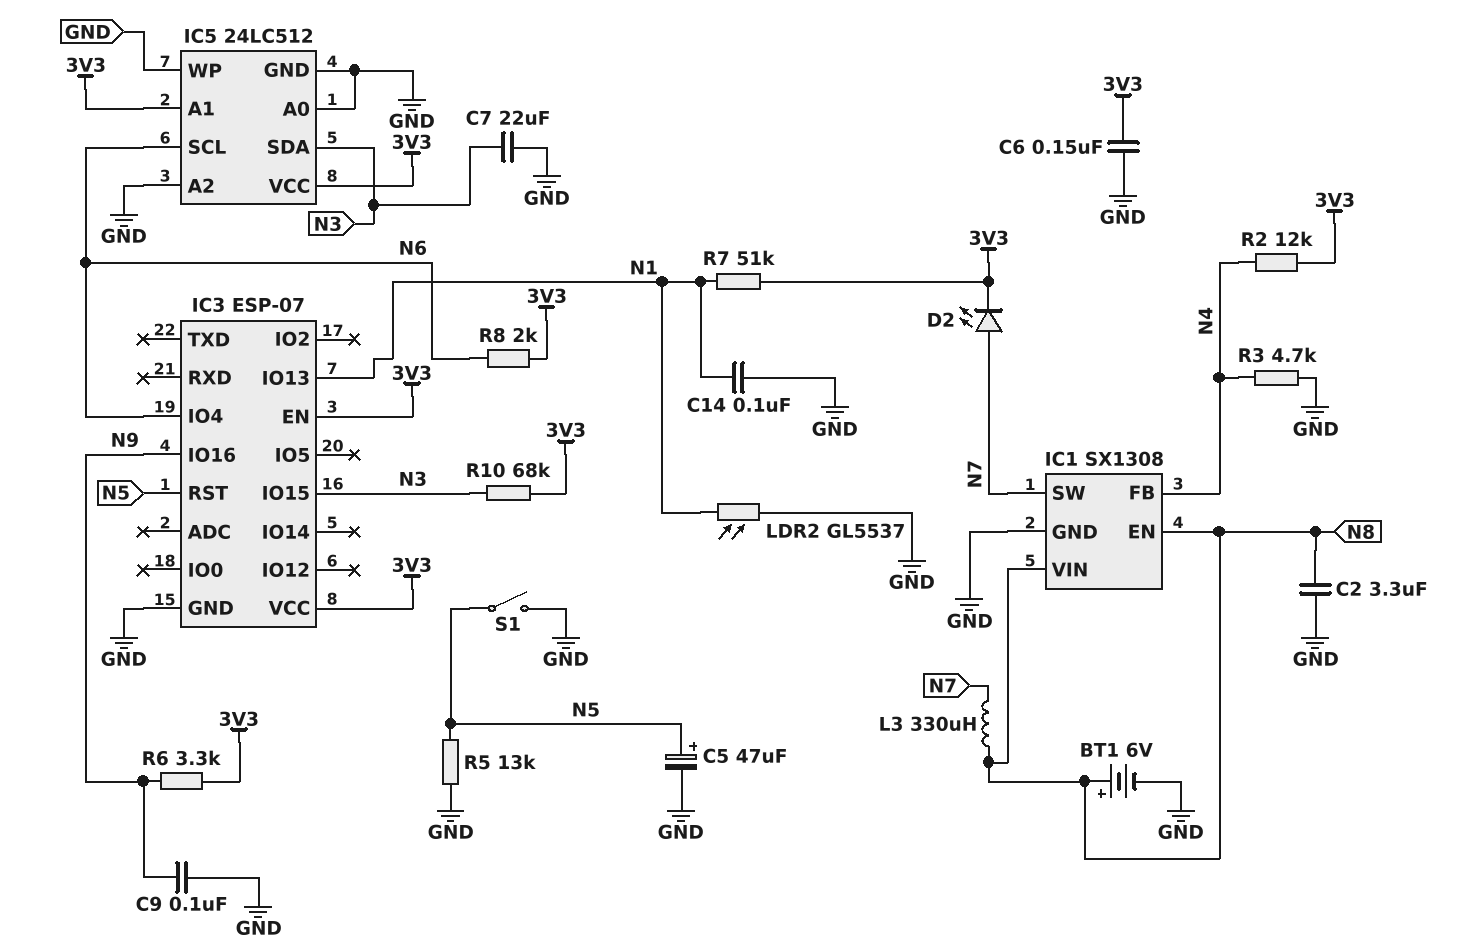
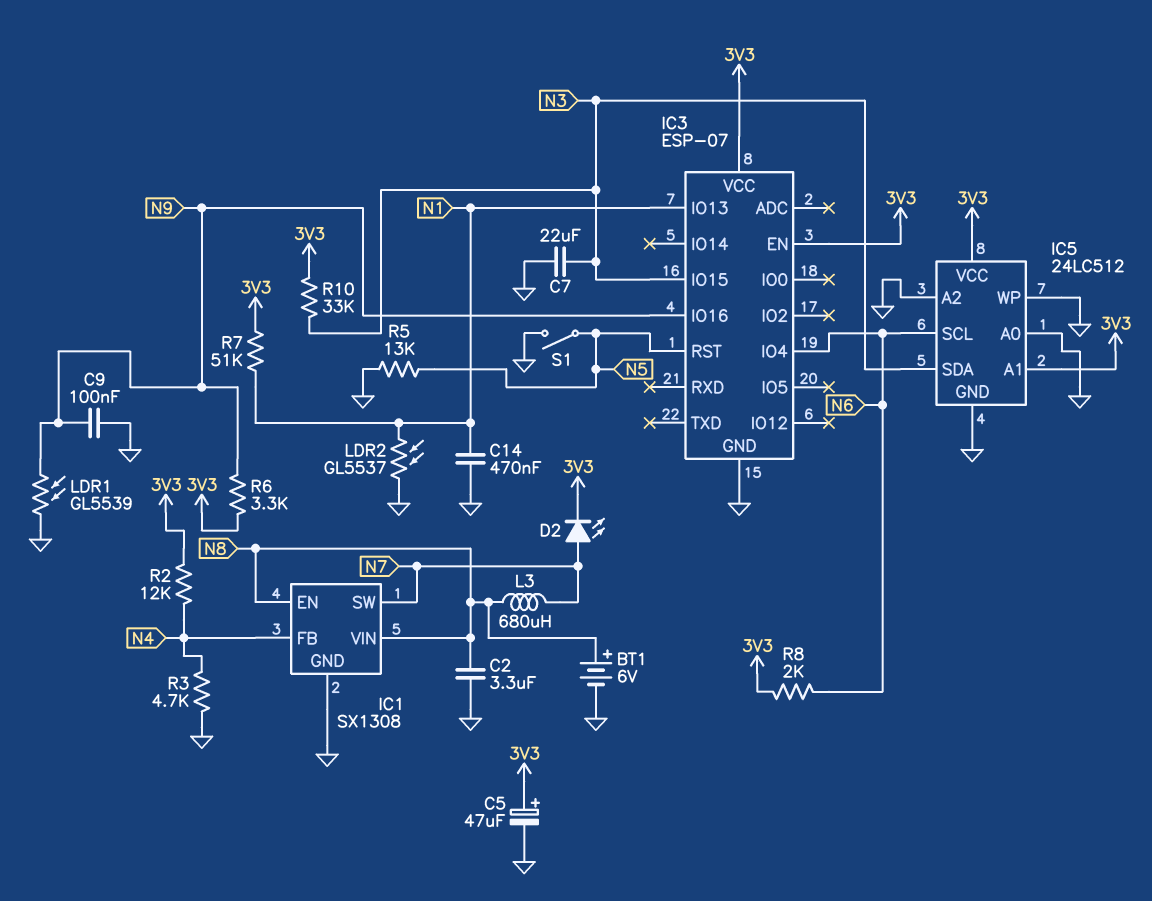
C5: 47uF (plus N5, minus GND) -> 47uF (plus 3V3, minus GND)
C6: 150nF (3V3, GND) -> none
C14: 100nF (GND, N1) -> 470nF (GND, N1)
L3: 330uH (N7, N8) -> 680uH (N7, N8)
LDR1: none -> GL5539 (GND, N9)
R10: 68k (3V3, N3) -> 33k (3V3, N3)

